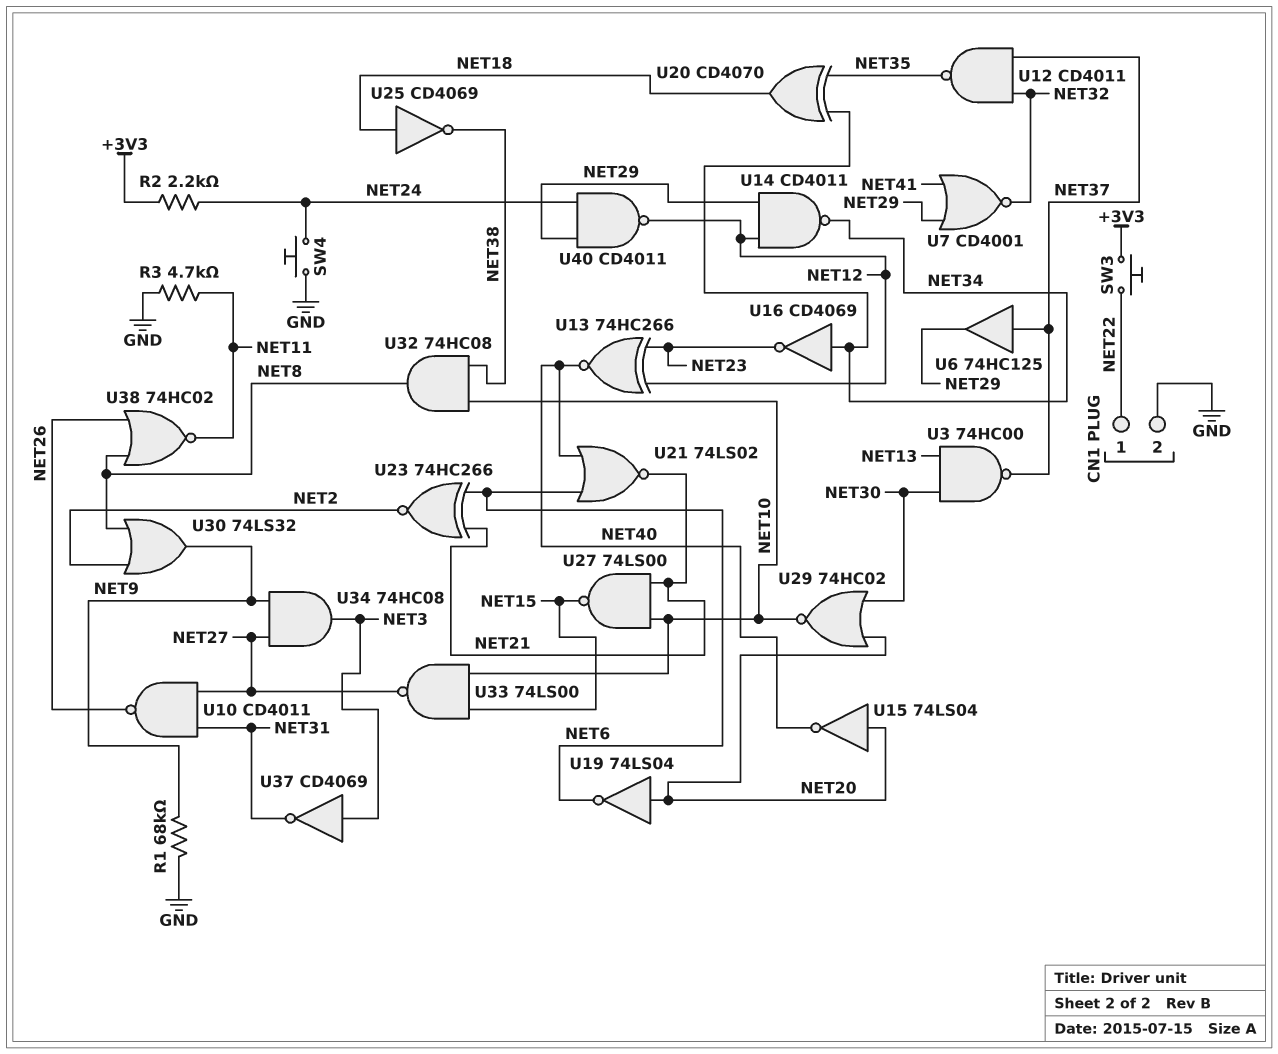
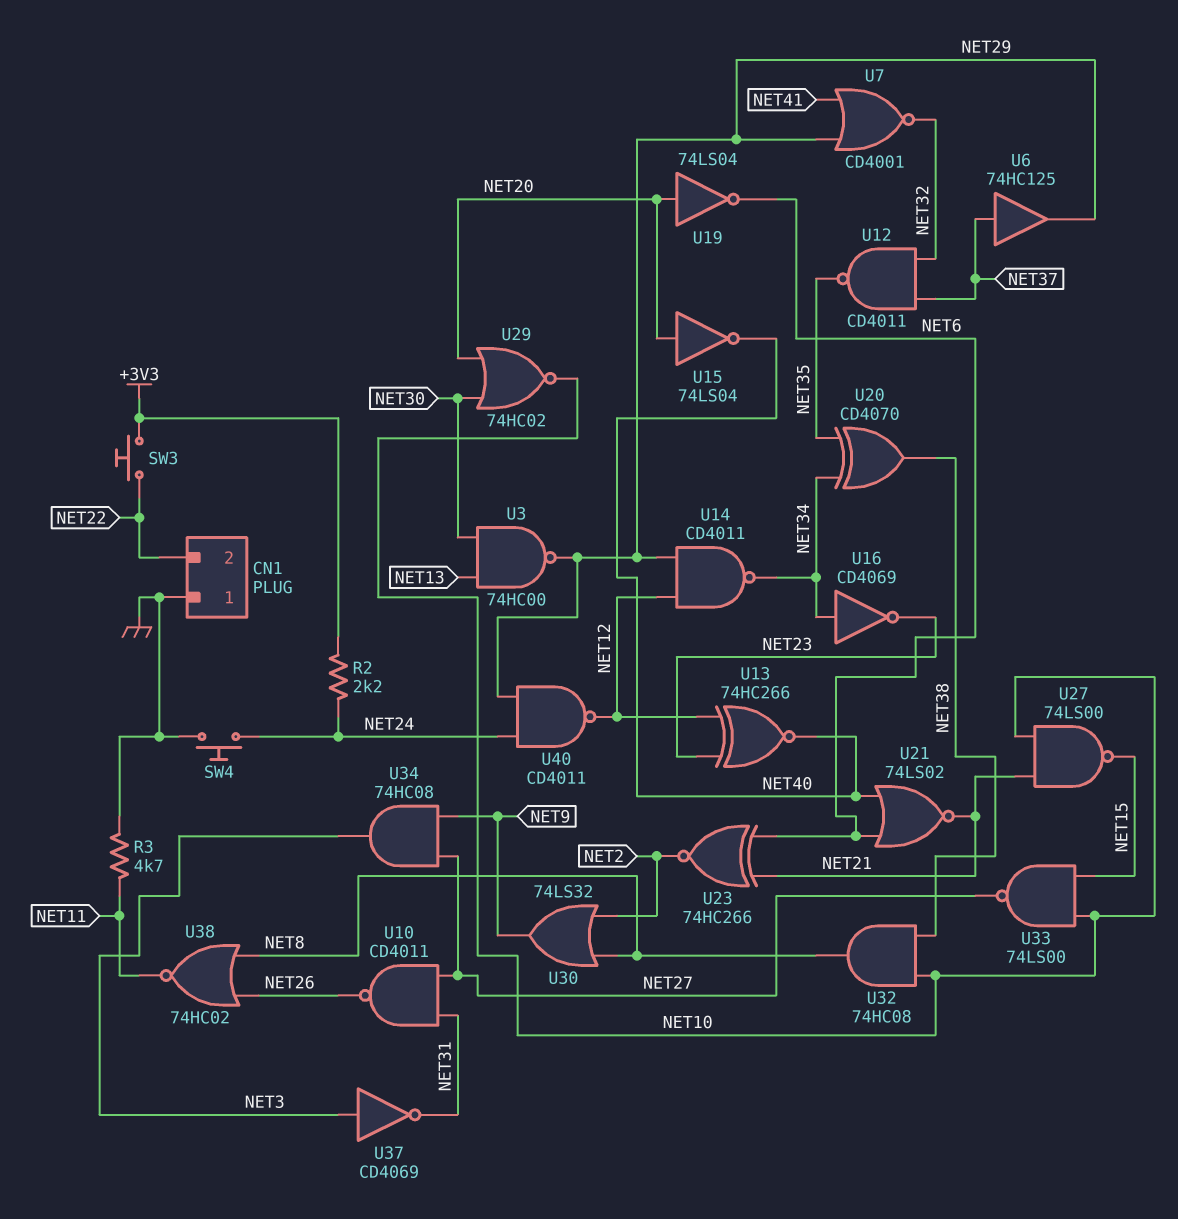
CN1 pin 1: NET22 -> GND
CN1 pin 2: GND -> NET22
R1: 68k (GND, NET9) -> none
U3: NAND 74HC00 (in NET13, in NET30, out NET37) -> NAND 74HC00 (in NET13, in NET30, out NET29)
U20: XOR CD4070 (in NET34, in NET35, out NET18) -> XOR CD4070 (in NET34, in NET35, out NET38)
U25: NOT CD4069 (in NET18, out NET38) -> none

